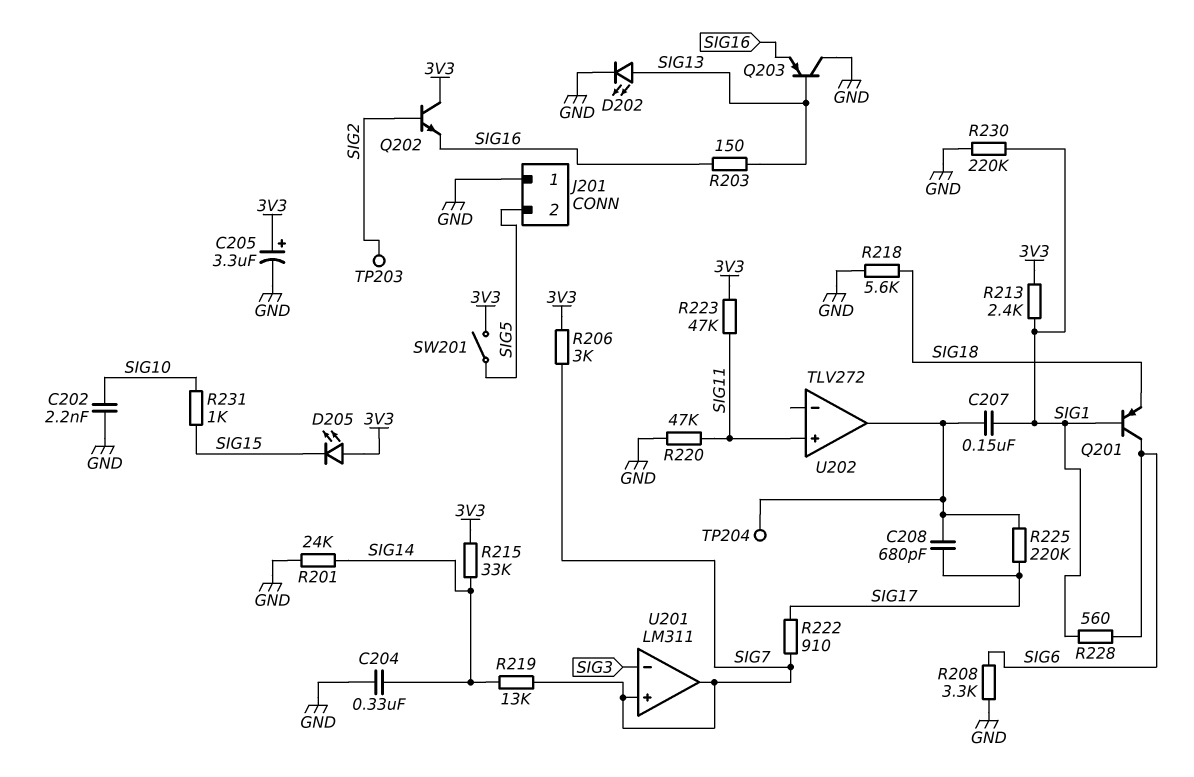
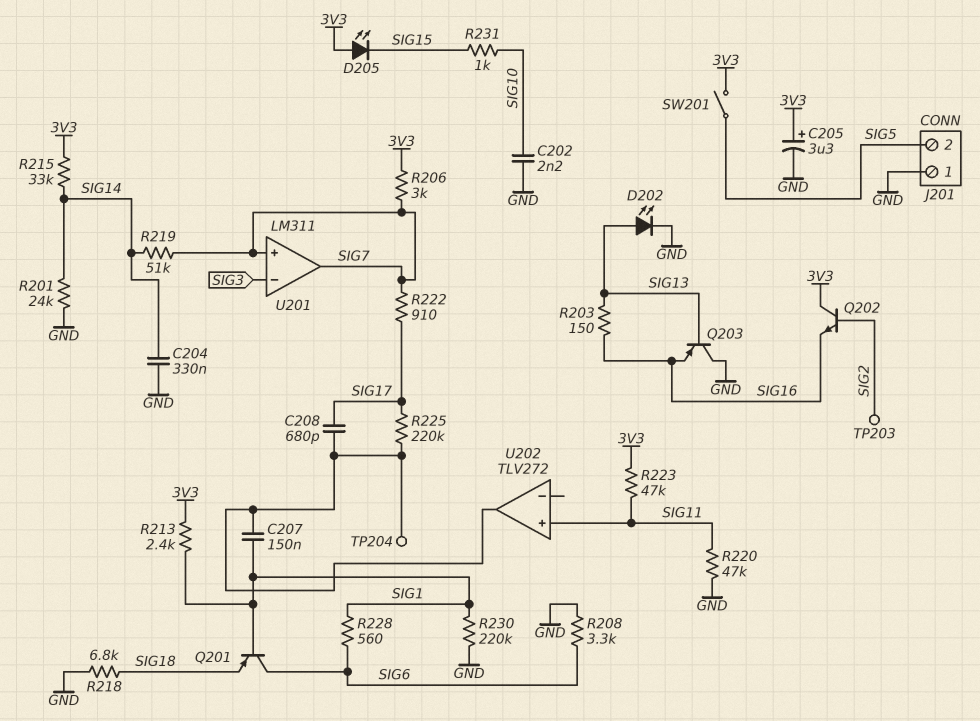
R218: 5.6k (GND, SIG18) -> 6.8k (GND, SIG18)
R219: 13k (SIG7, SIG14) -> 51k (SIG7, SIG14)

